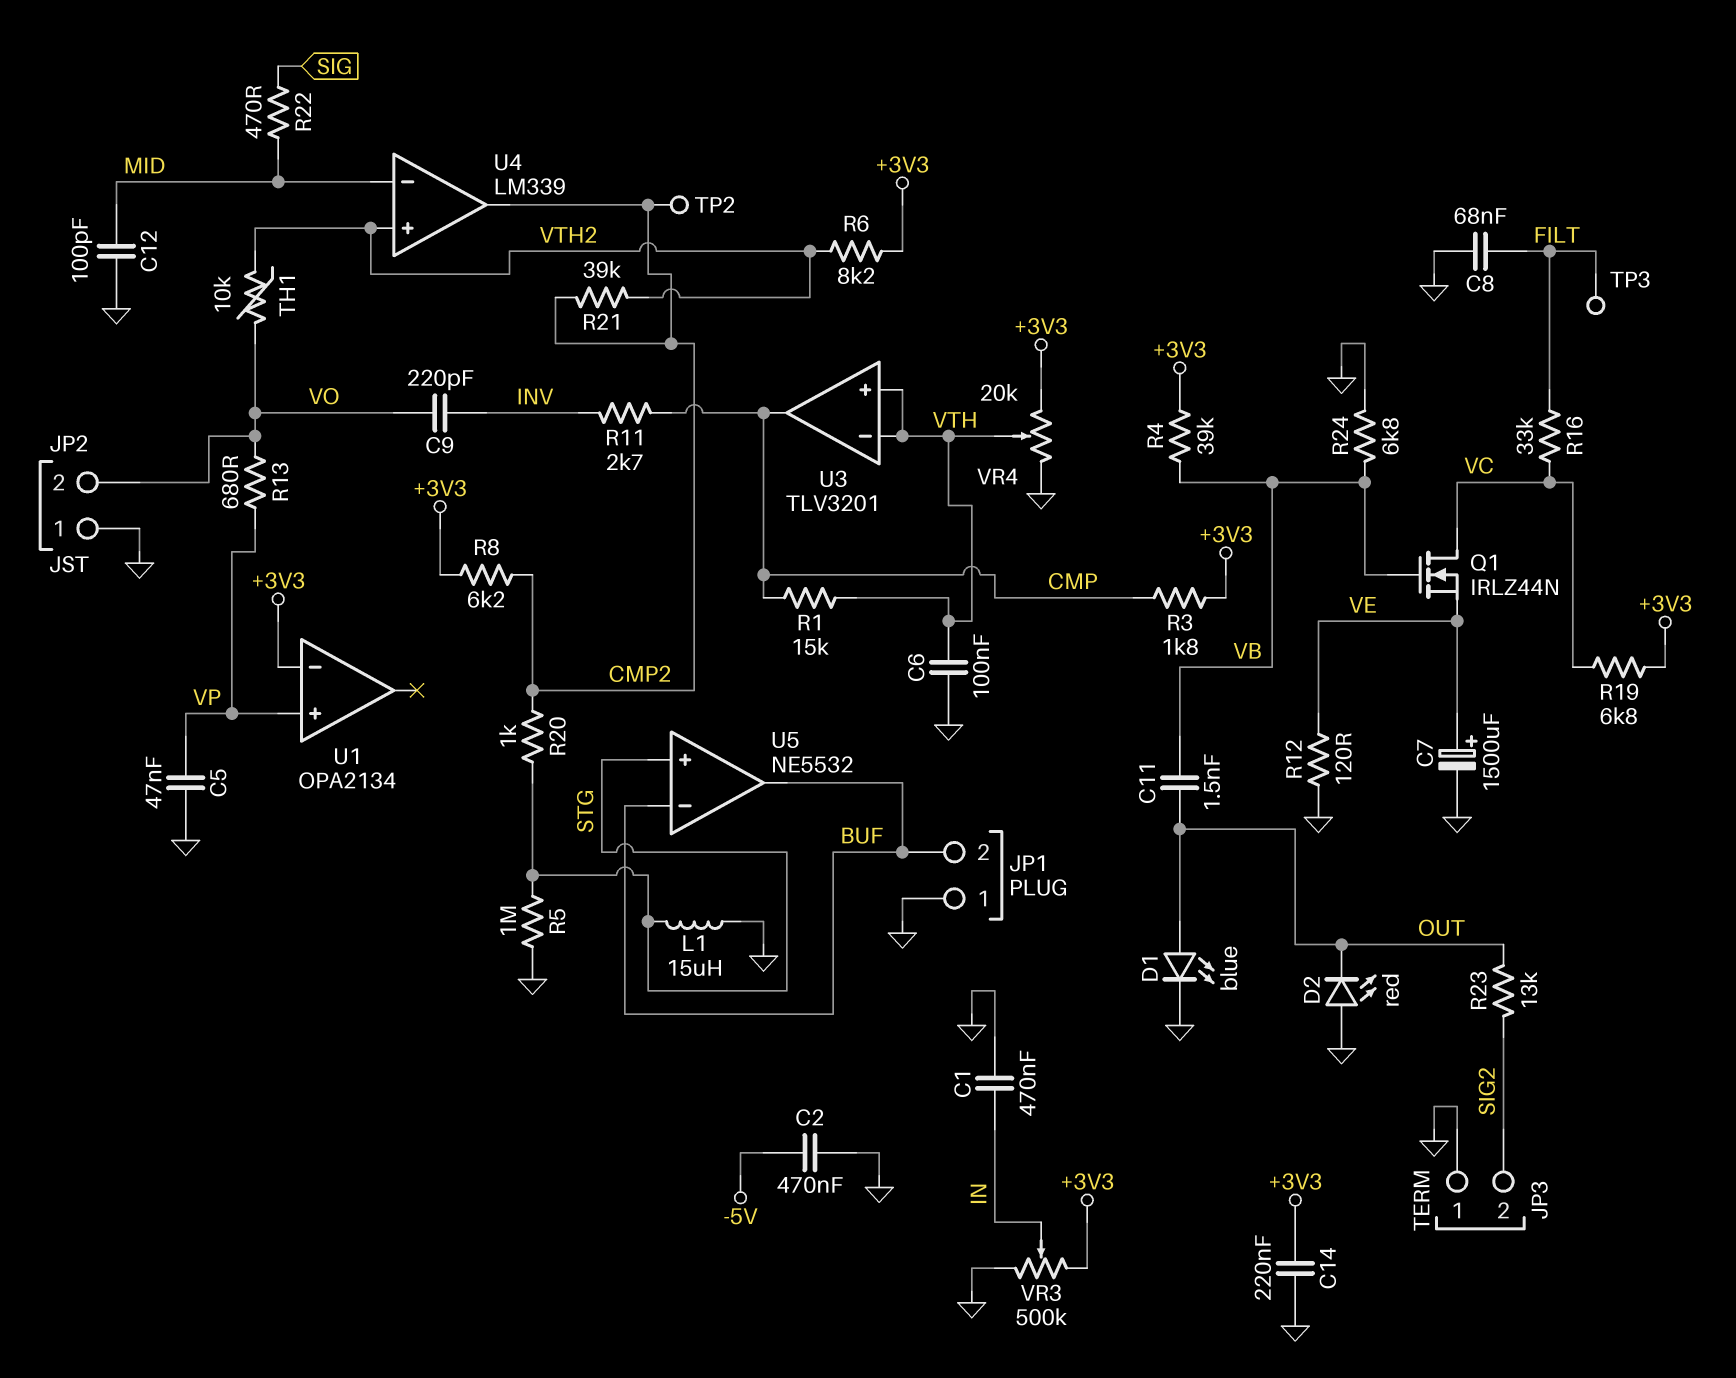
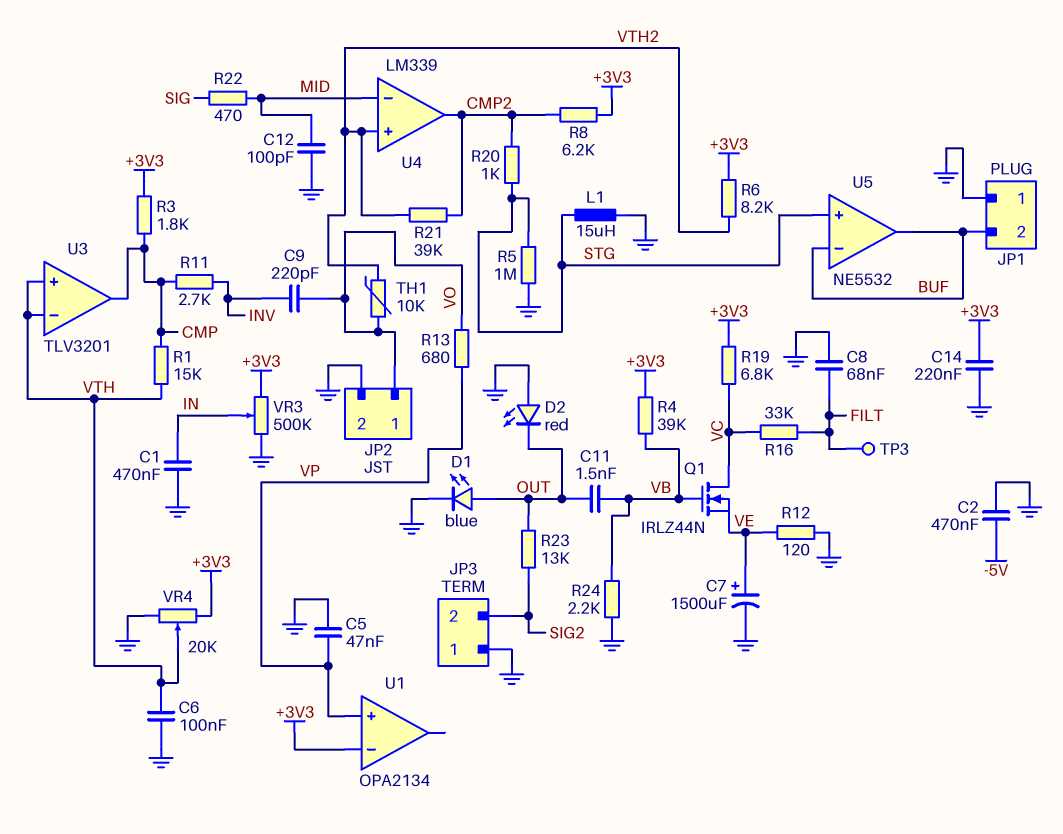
JP2 pin 1: GND -> VO
JP2 pin 2: VO -> GND
R24: 6.8k (GND, VB) -> 2.2k (GND, VB)
TP2: test point (CMP2) -> none

